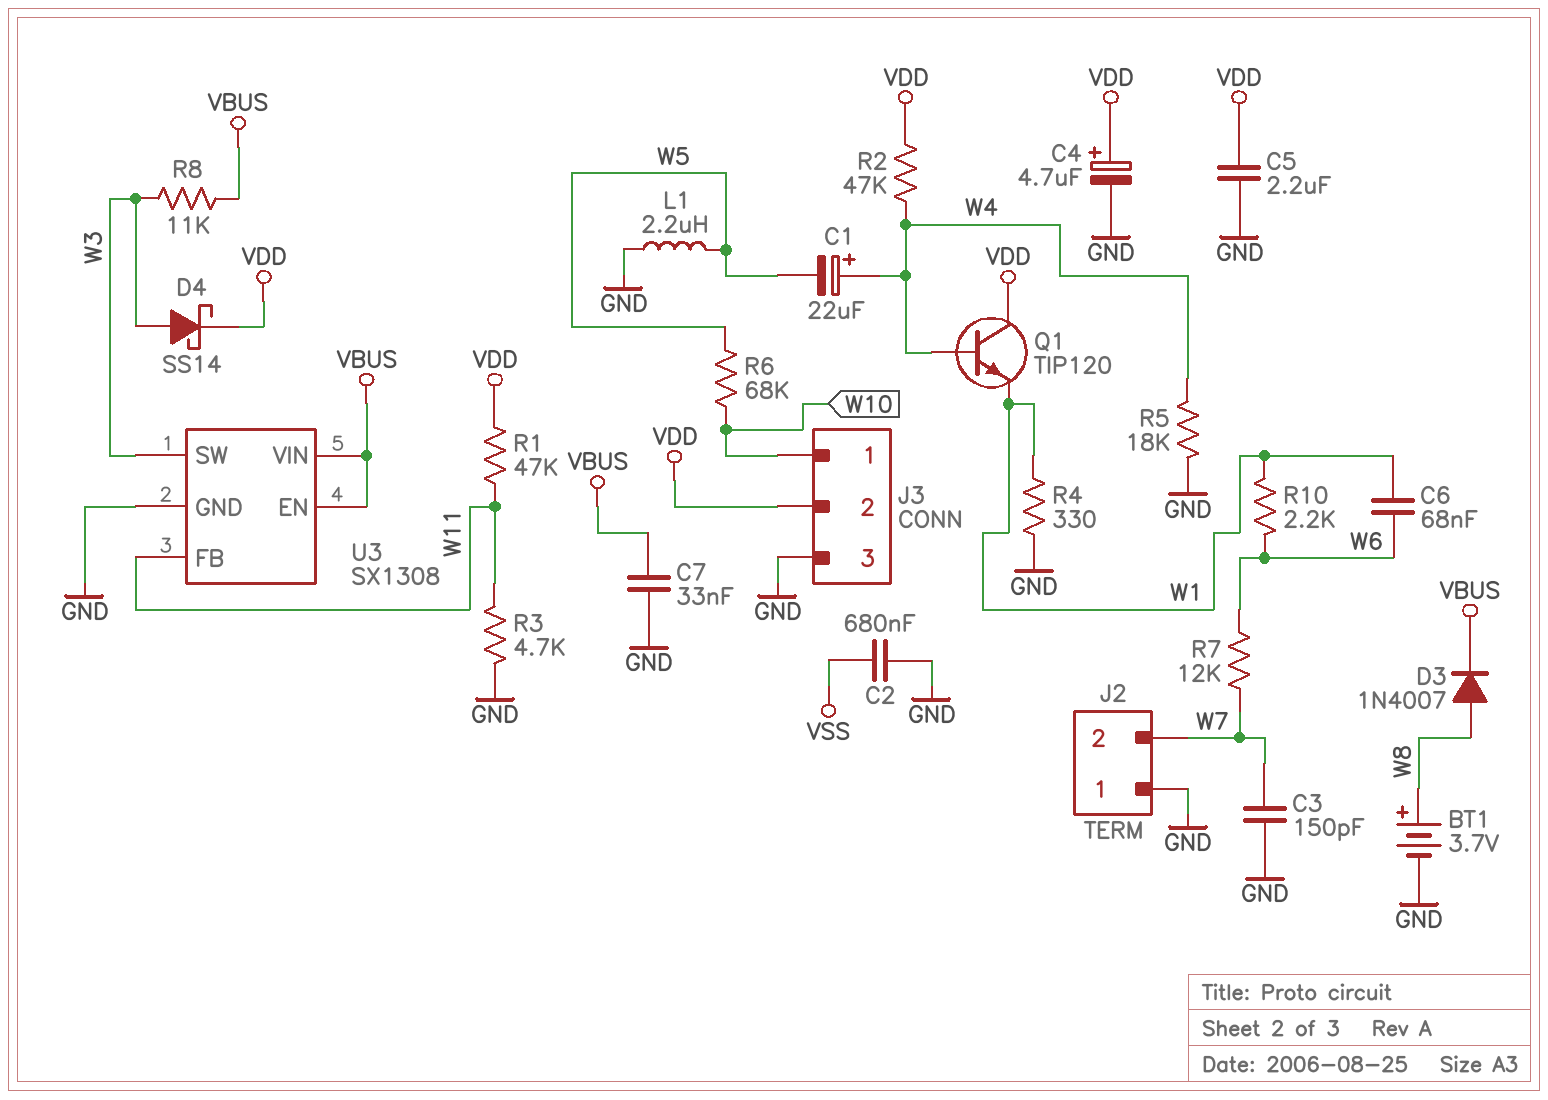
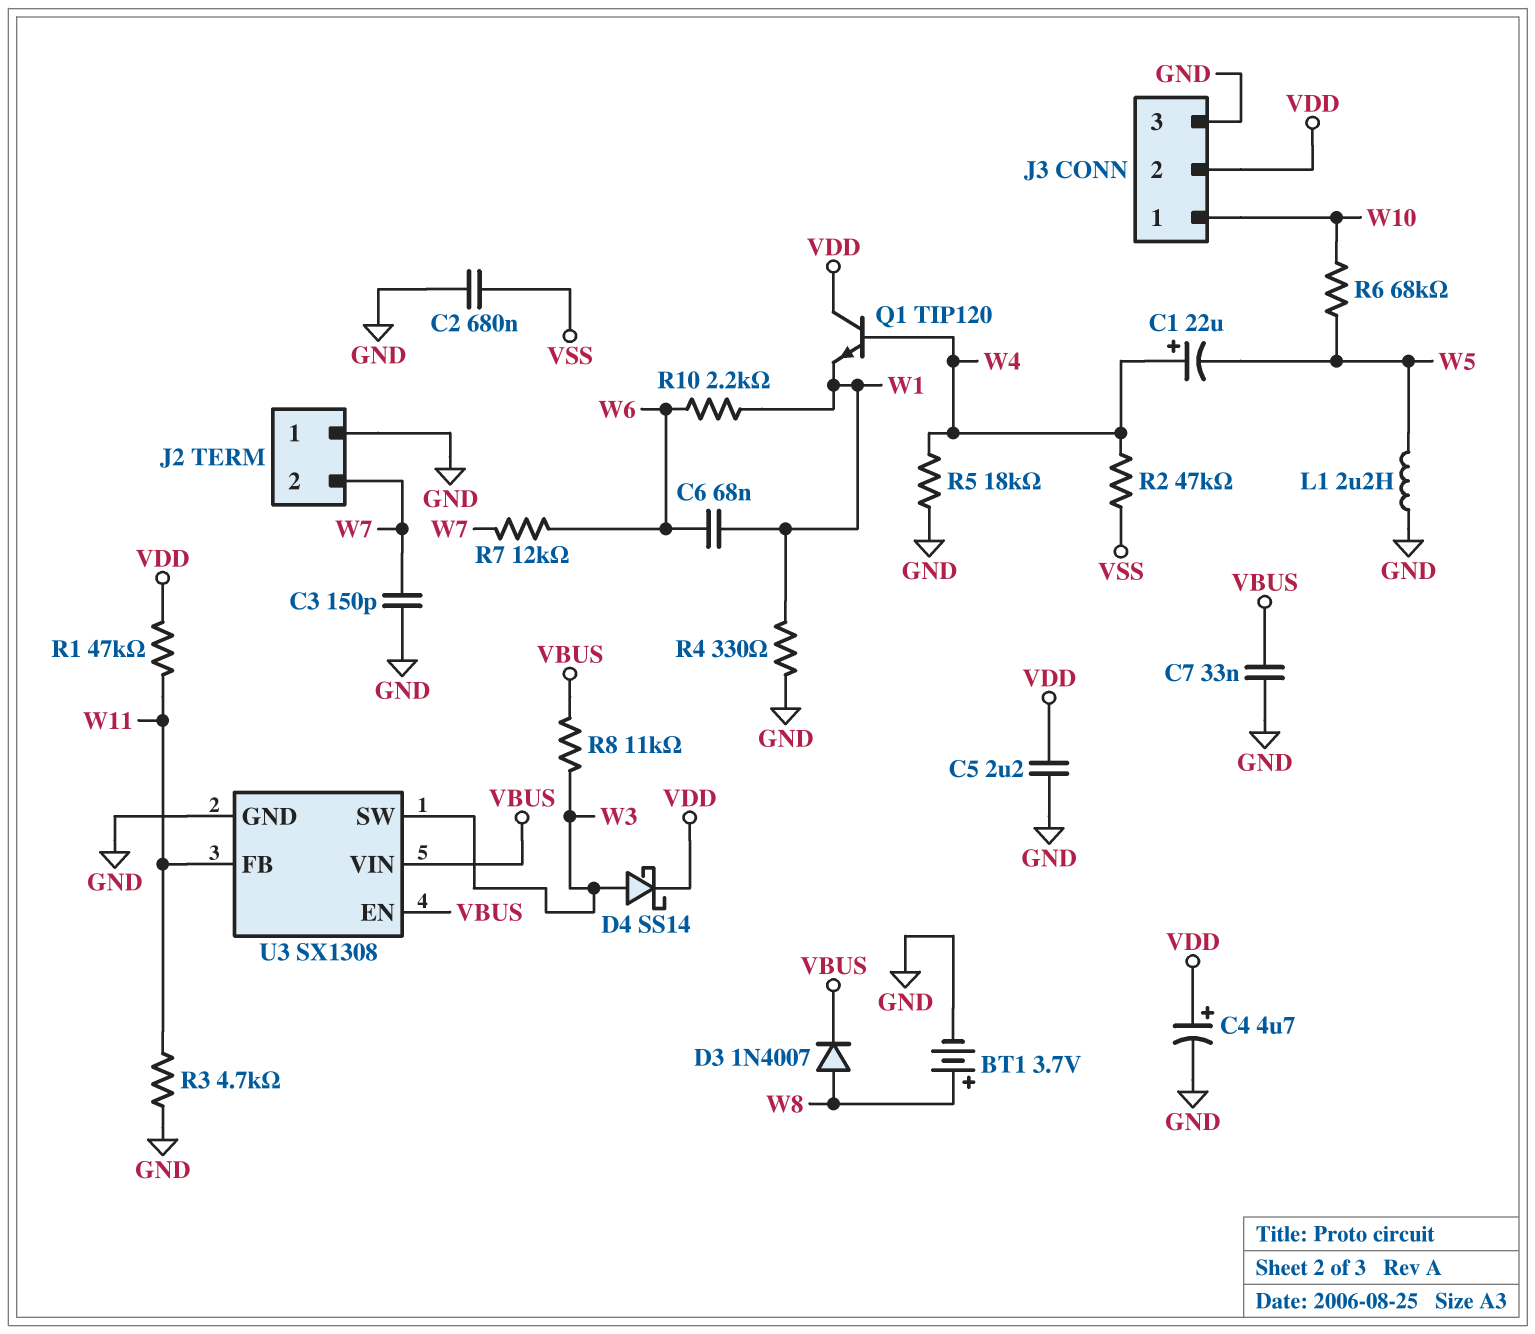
R2: 47k (VDD, W4) -> 47k (VSS, W4)

